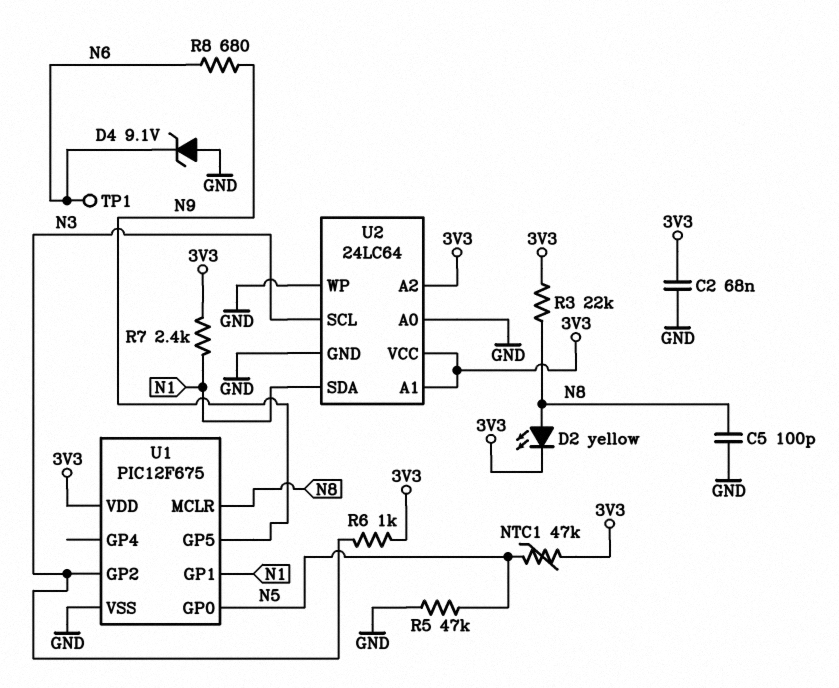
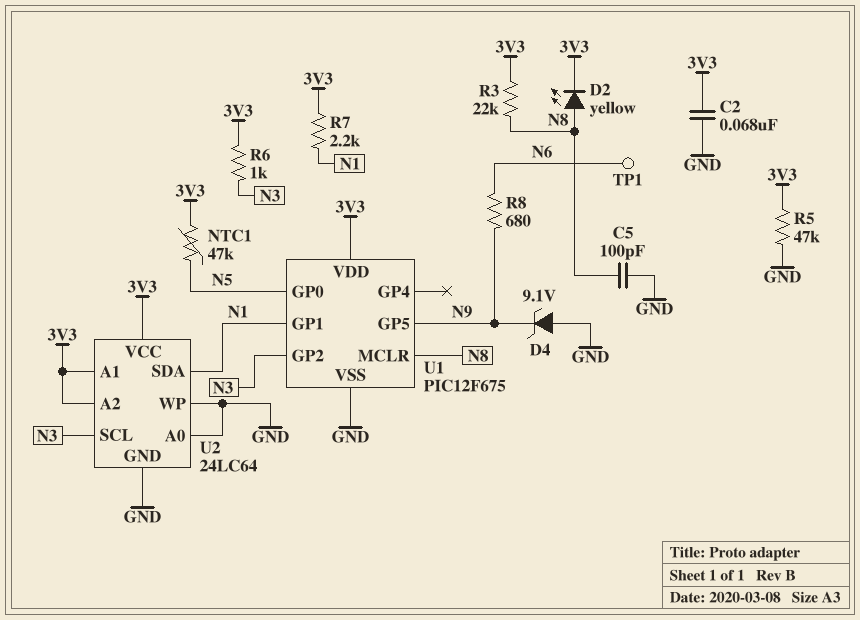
D4: zener 9.1V (A GND, K N6) -> zener 9.1V (A GND, K N9)
R5: 47k (GND, N5) -> 47k (3V3, GND)
R7: 2.4k (3V3, N1) -> 2.2k (3V3, N1)

